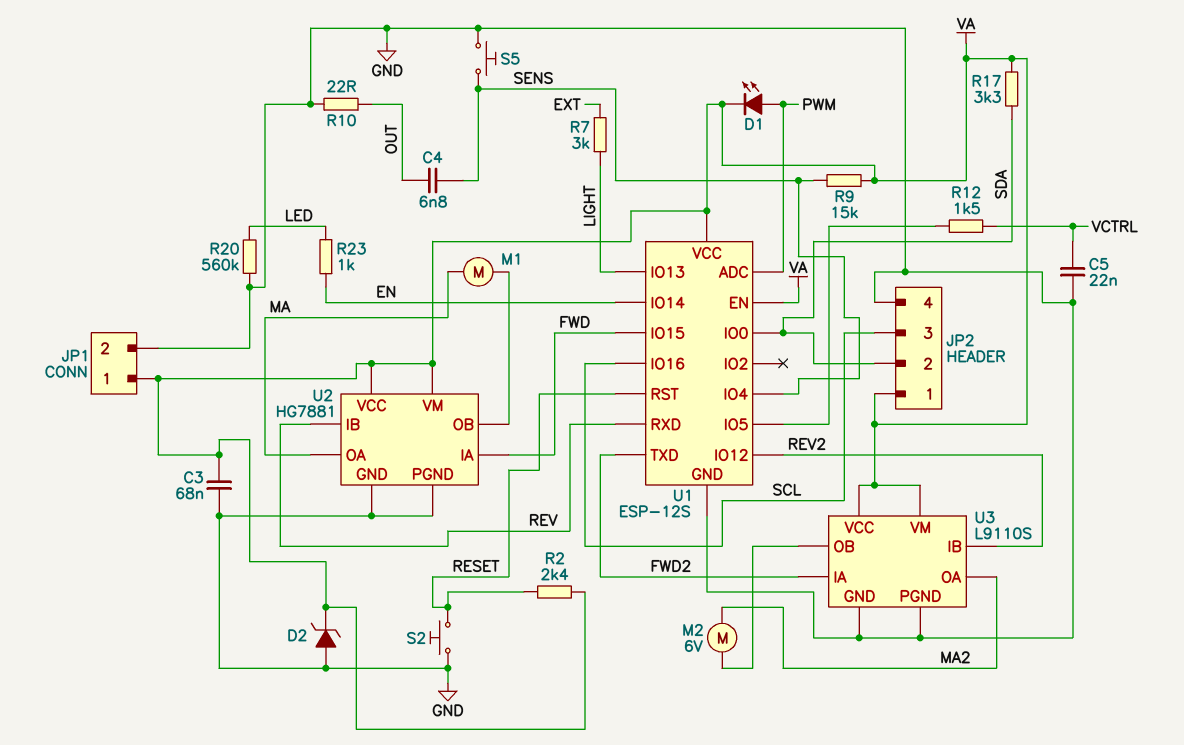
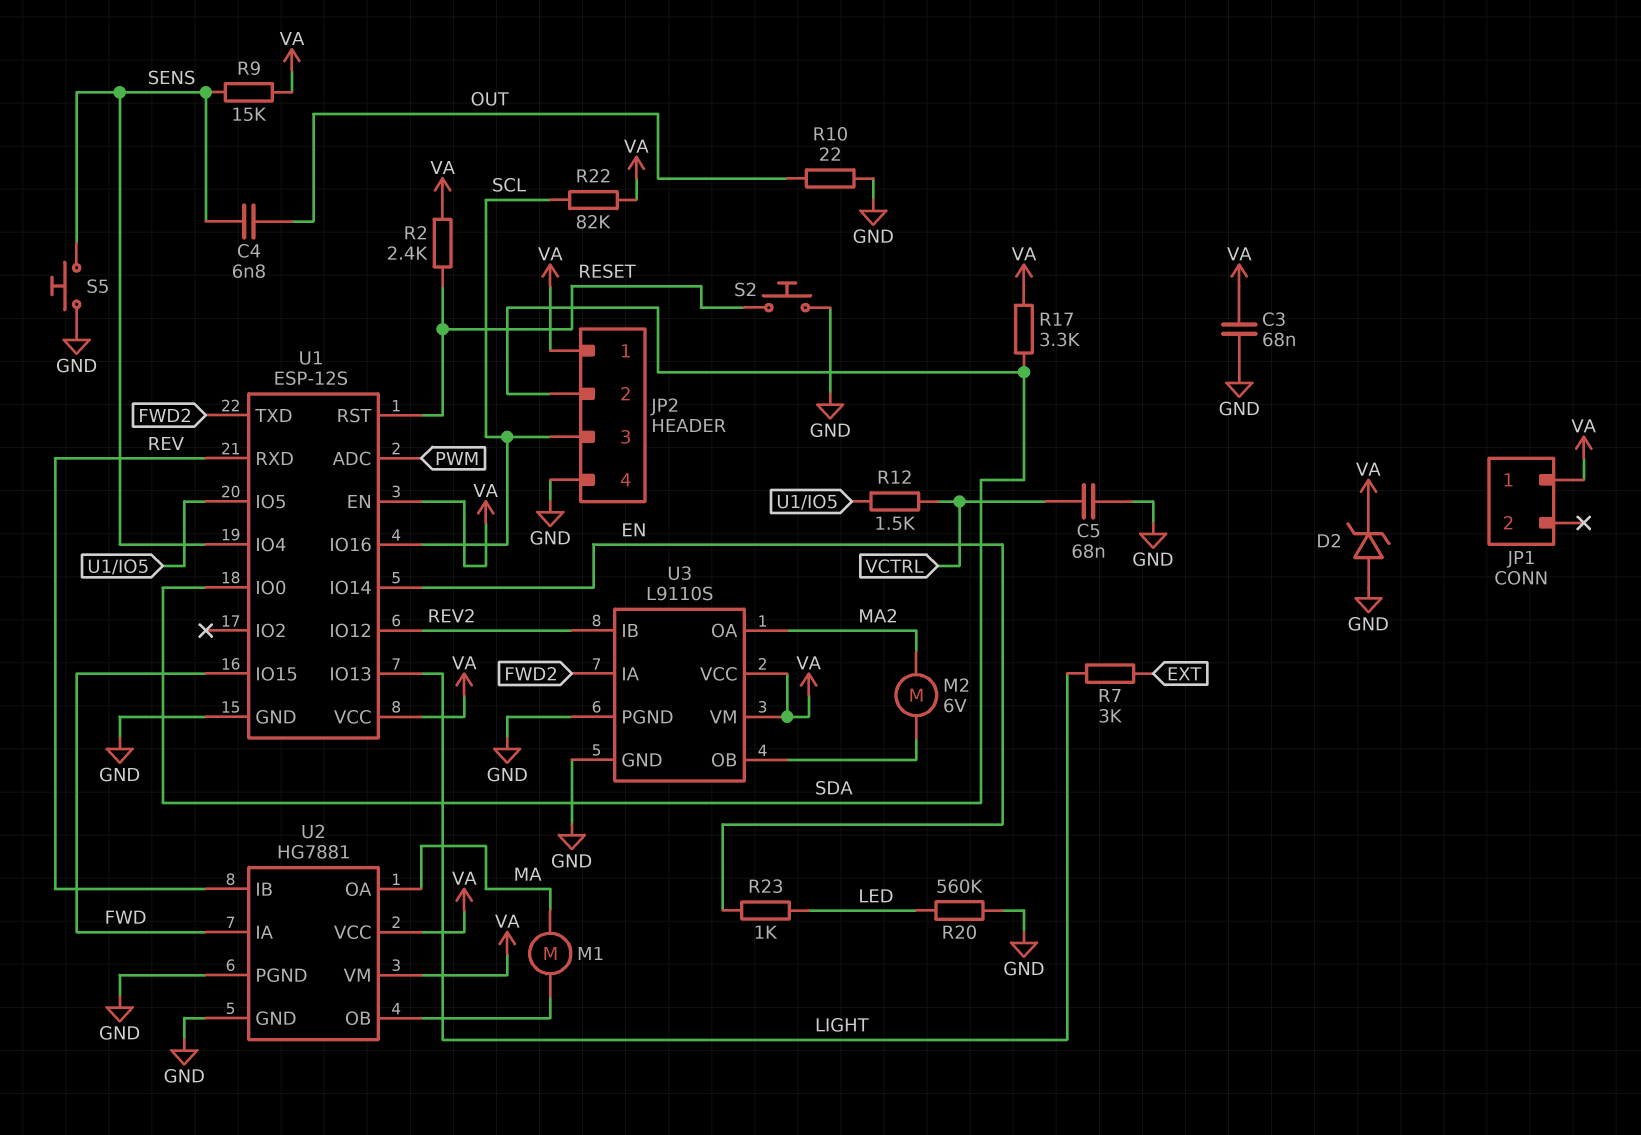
C5: 22nF (GND, VCTRL) -> 68nF (GND, VCTRL)
D1: LED (A PWM, K VA) -> none
JP1 pin 2: GND -> none
R22: none -> 82k (SCL, VA)

